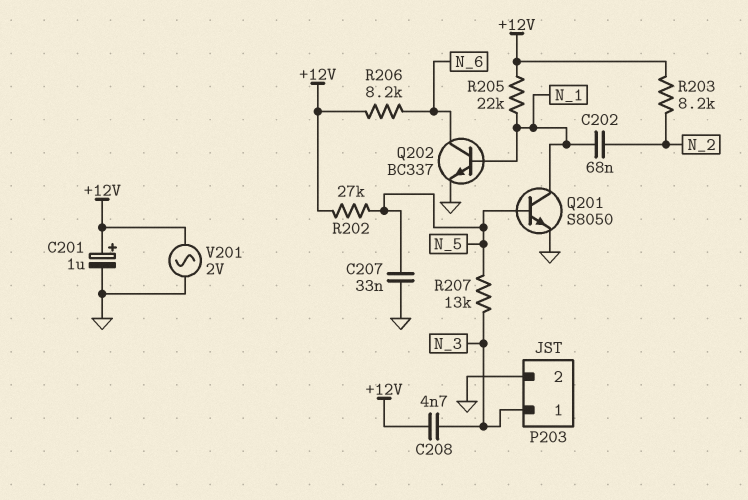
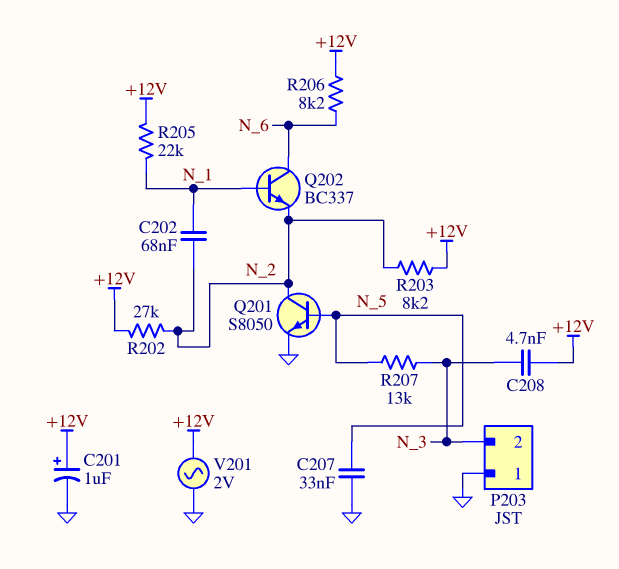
P203 pin 1: N_3 -> GND
P203 pin 2: GND -> N_3
Q201: NPN S8050 (B N_5, C N_1, E GND) -> NPN S8050 (B N_5, C N_2, E GND)
Q202: NPN BC337 (B N_1, C N_6, E GND) -> NPN BC337 (B N_1, C N_6, E N_2)
R202: 27k (+12V, N_5) -> 27k (+12V, N_2)

